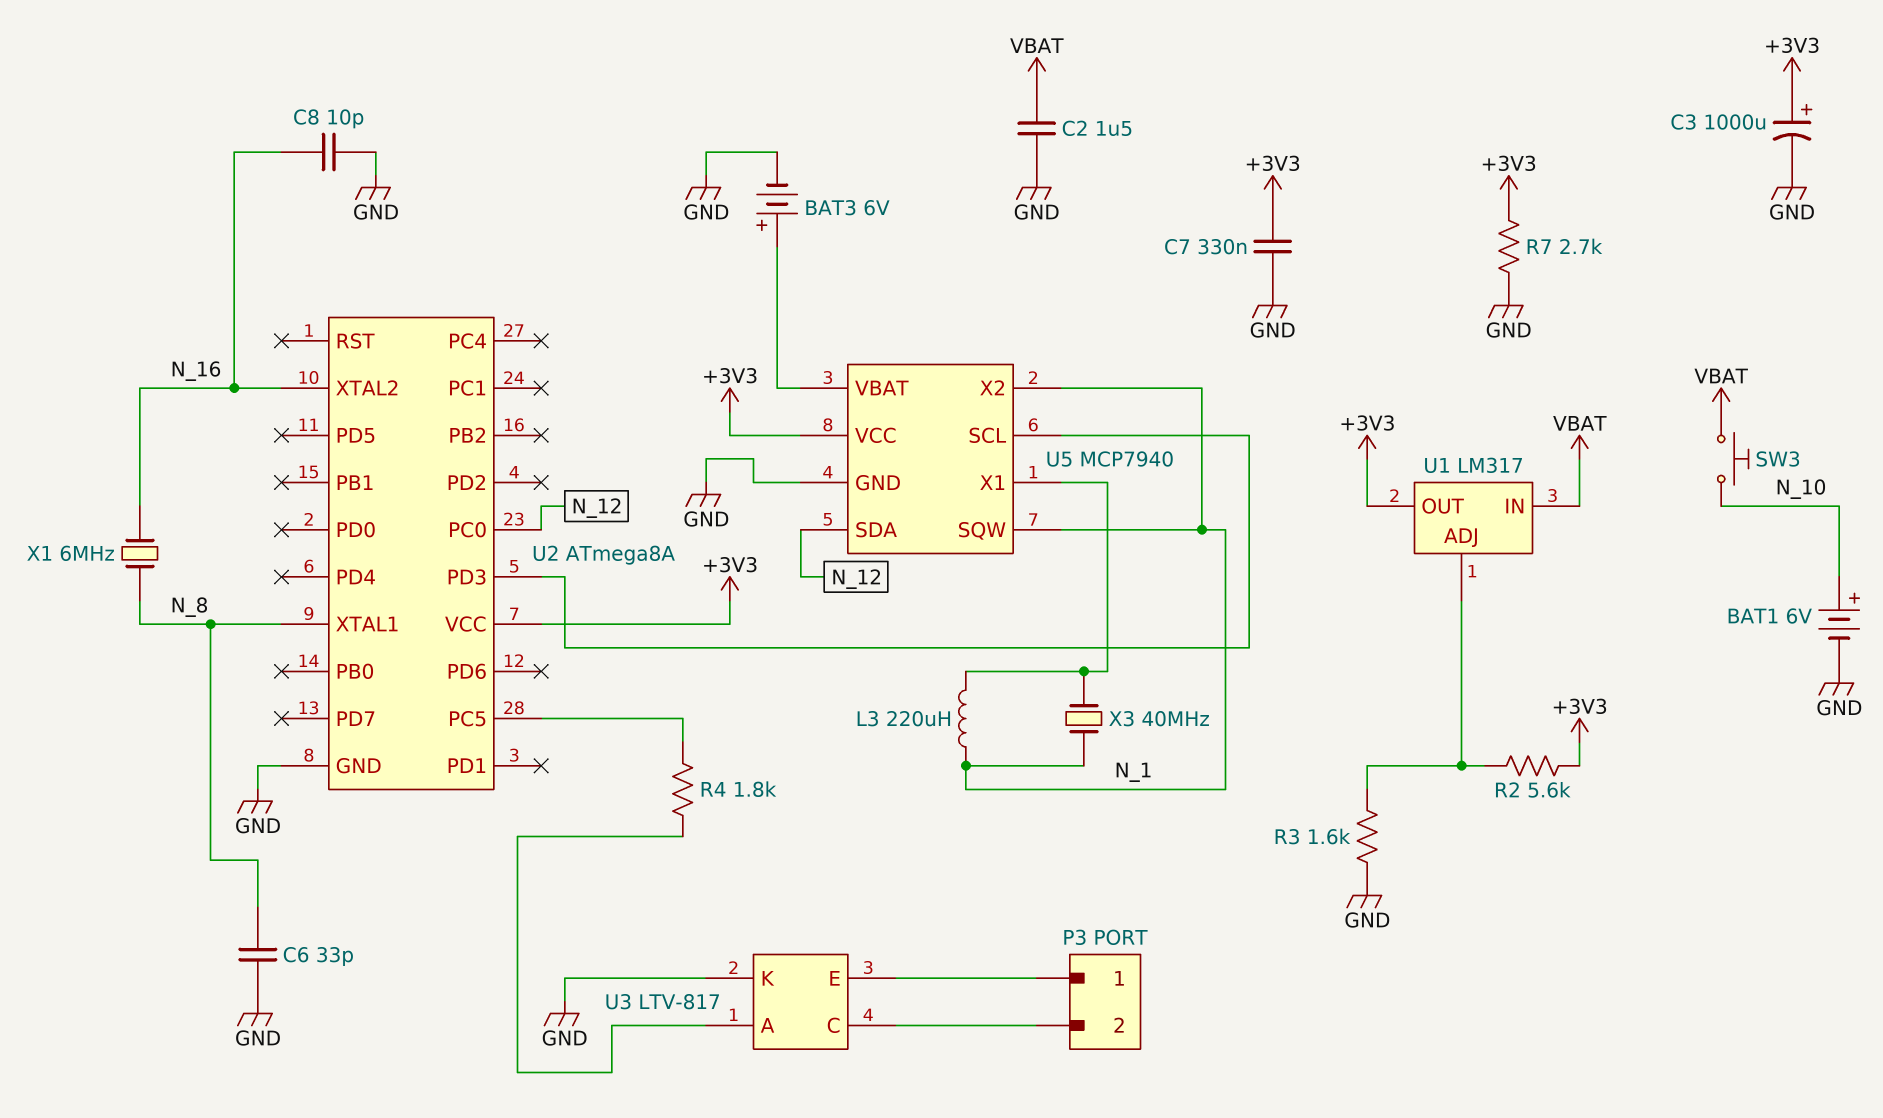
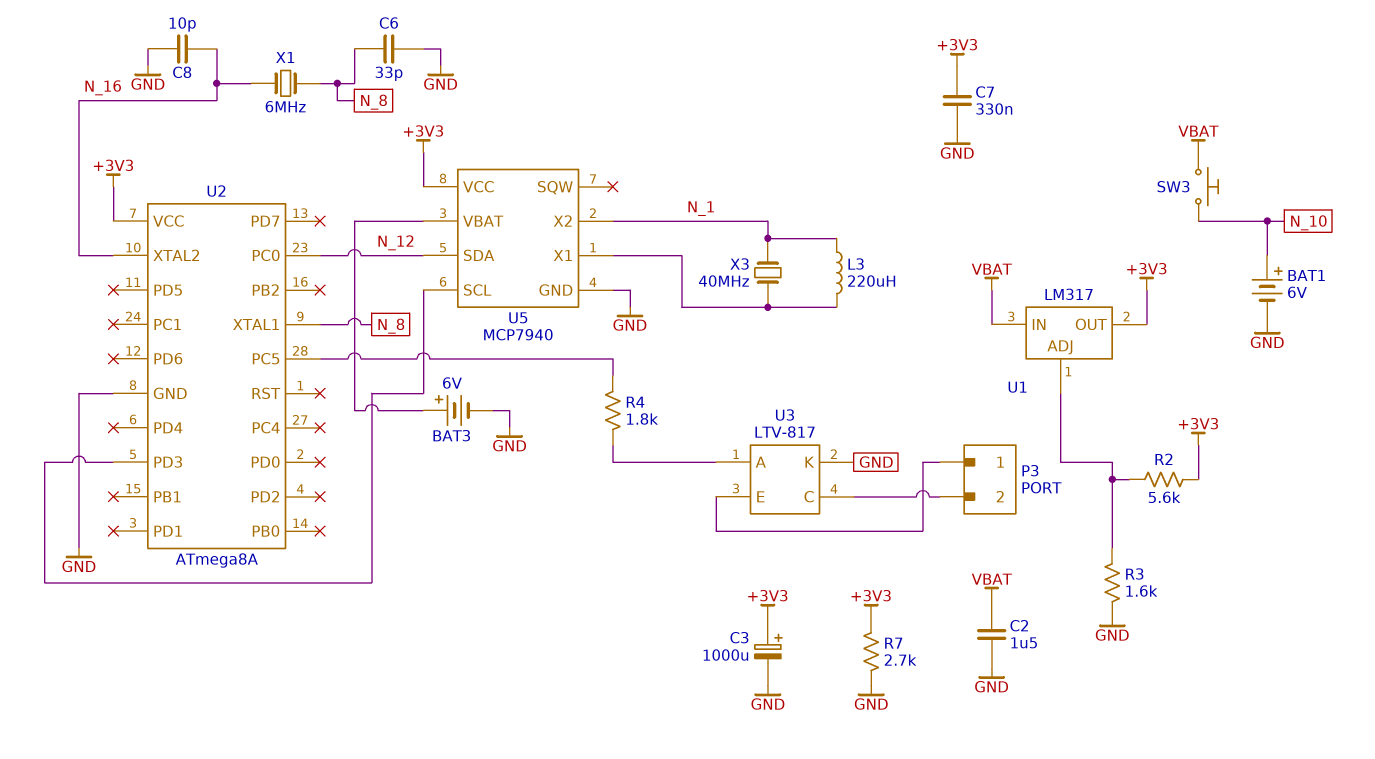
U5 pin SQW: N_1 -> none

